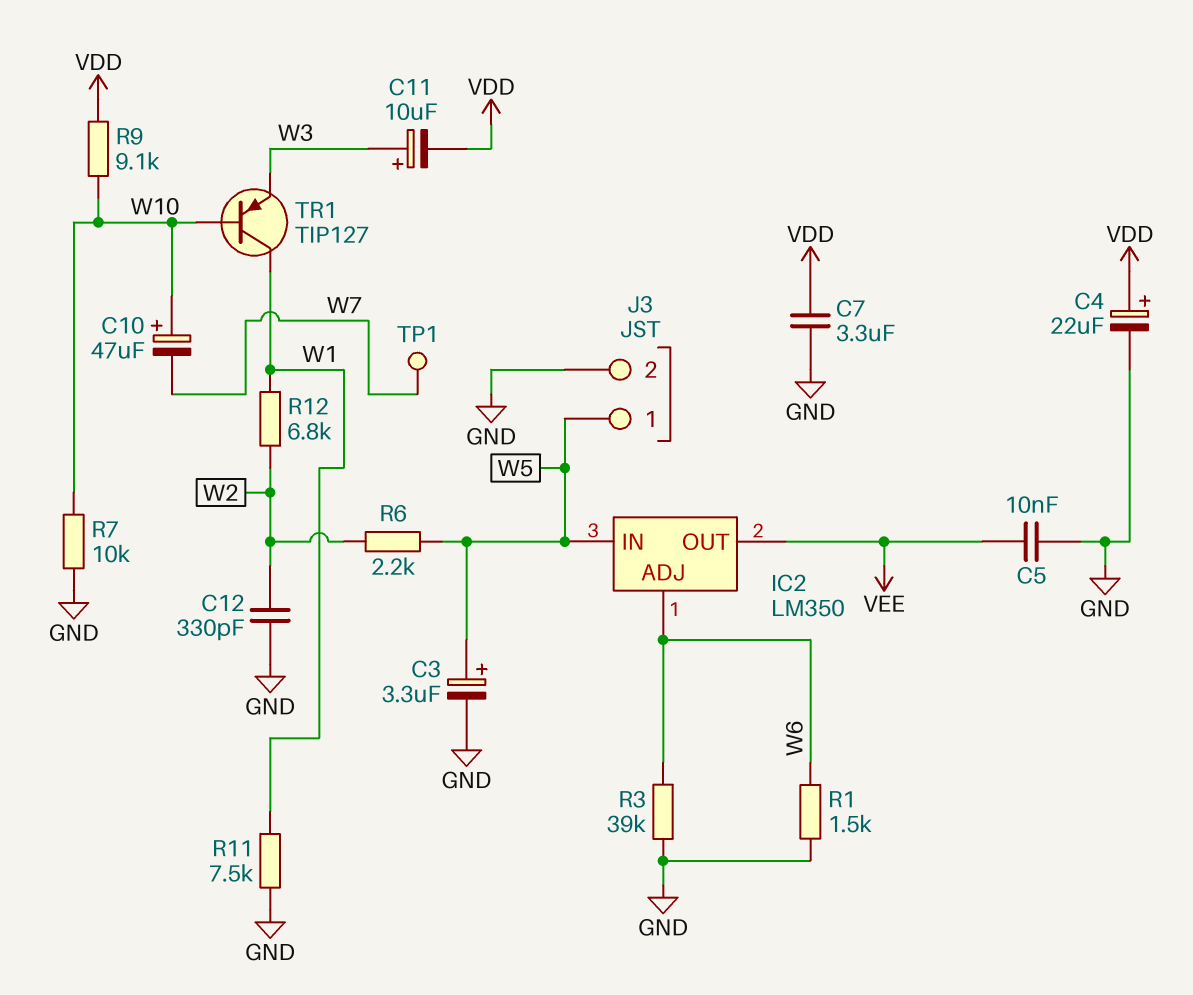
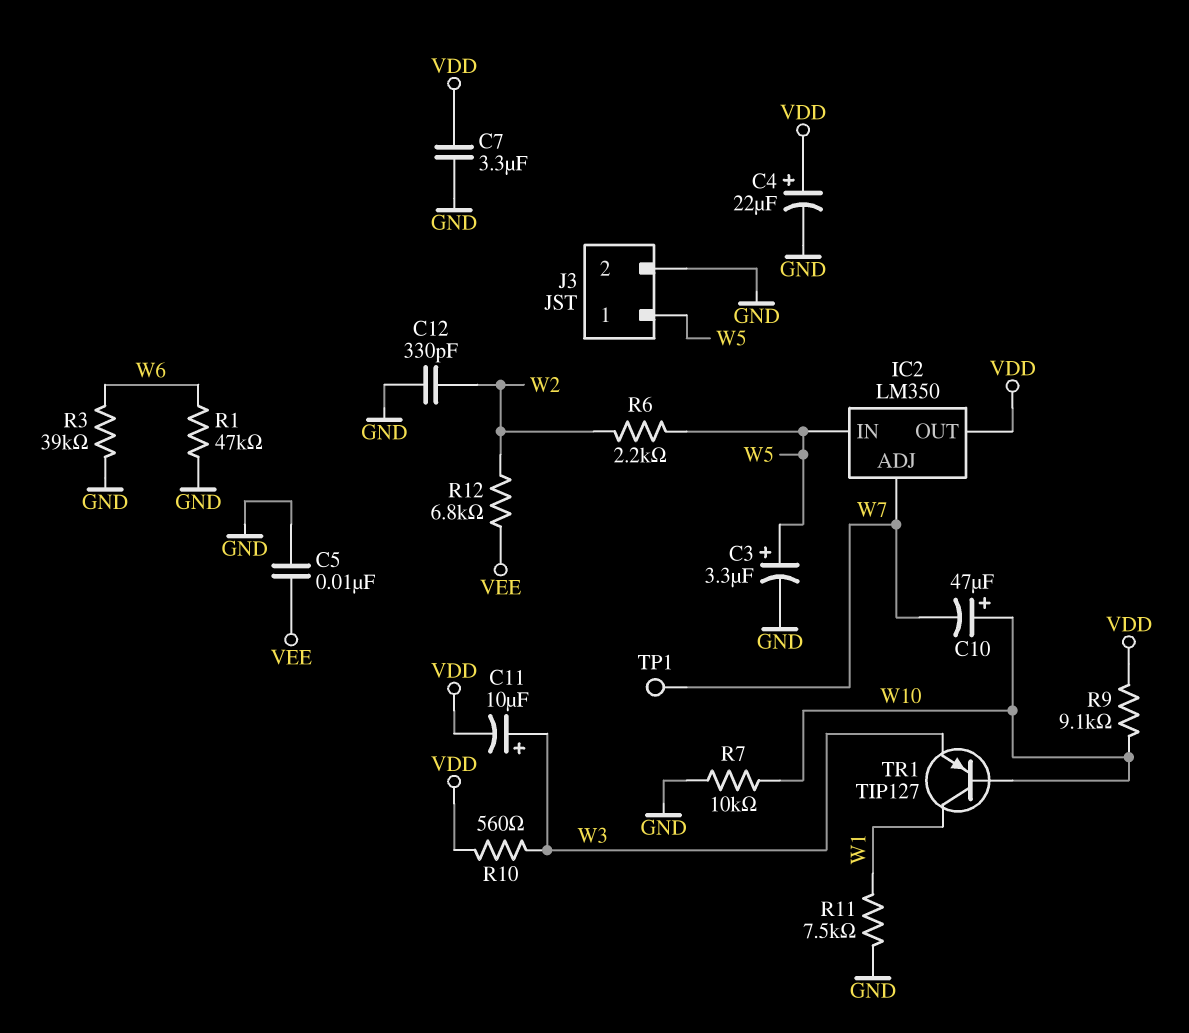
IC2 pin ADJ: W6 -> W7
IC2 pin OUT: VEE -> VDD
R1: 1.5k (GND, W6) -> 47k (GND, W6)
R10: none -> 560 (VDD, W3)
R12: 6.8k (W1, W2) -> 6.8k (VEE, W2)

